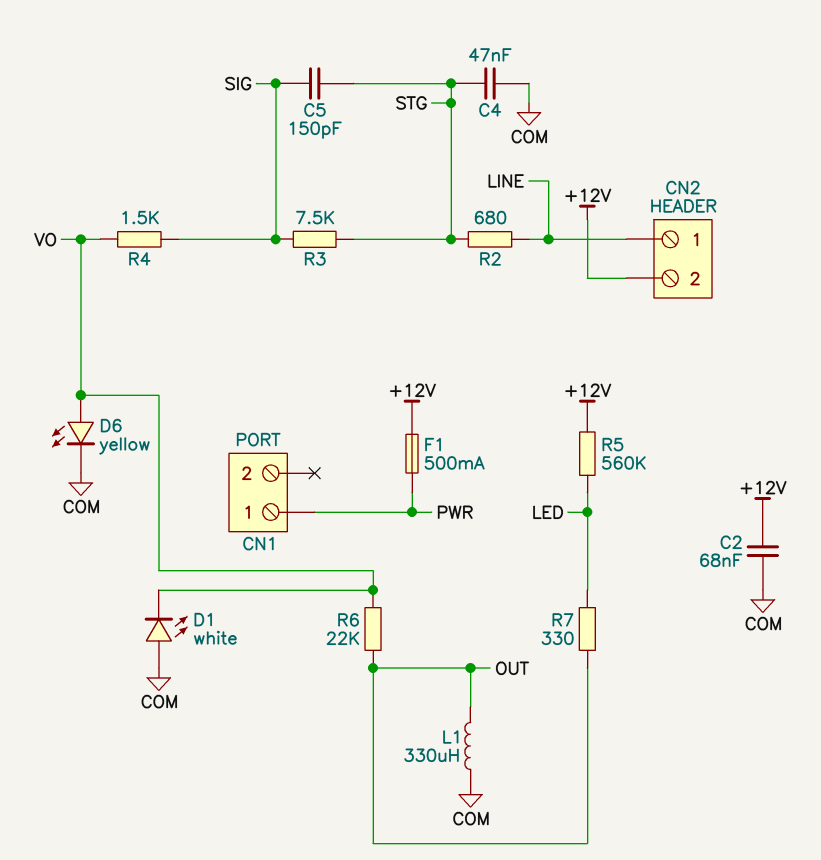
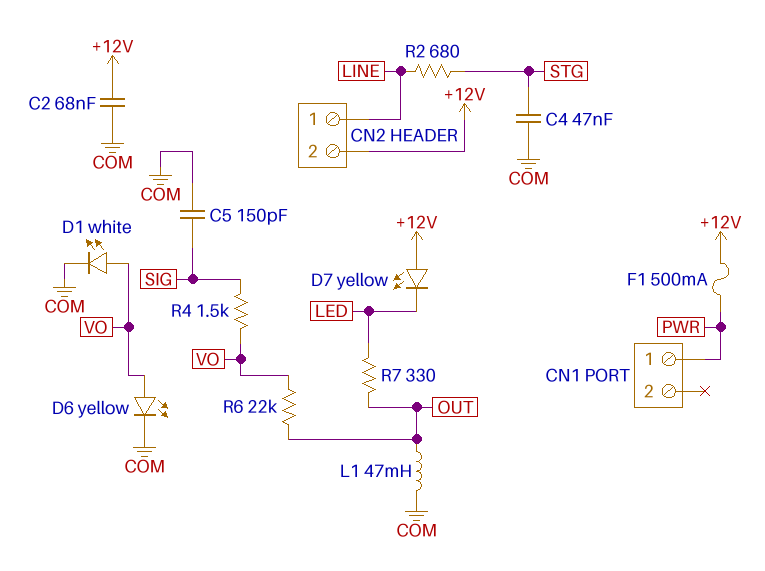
C5: 150pF (SIG, STG) -> 150pF (COM, SIG)
D1: LED white (A COM, K VO) -> LED white (A VO, K COM)
D7: none -> LED yellow (A +12V, K LED)
L1: 330uH (COM, OUT) -> 47mH (COM, OUT)
R3: 7.5k (SIG, STG) -> none
R5: 560k (+12V, LED) -> none

